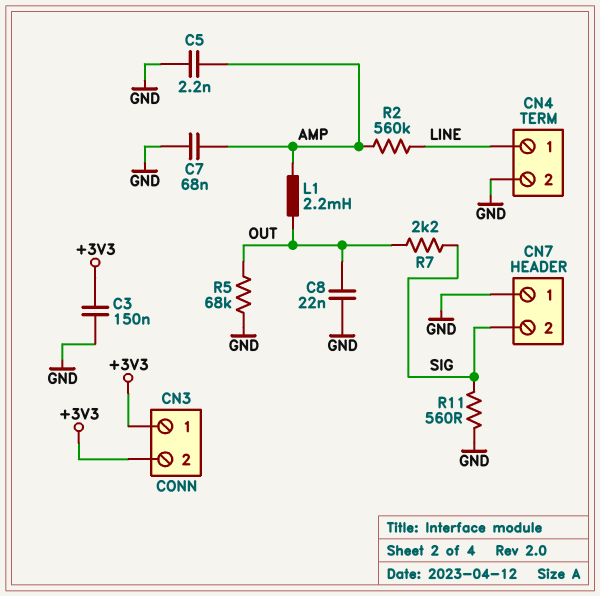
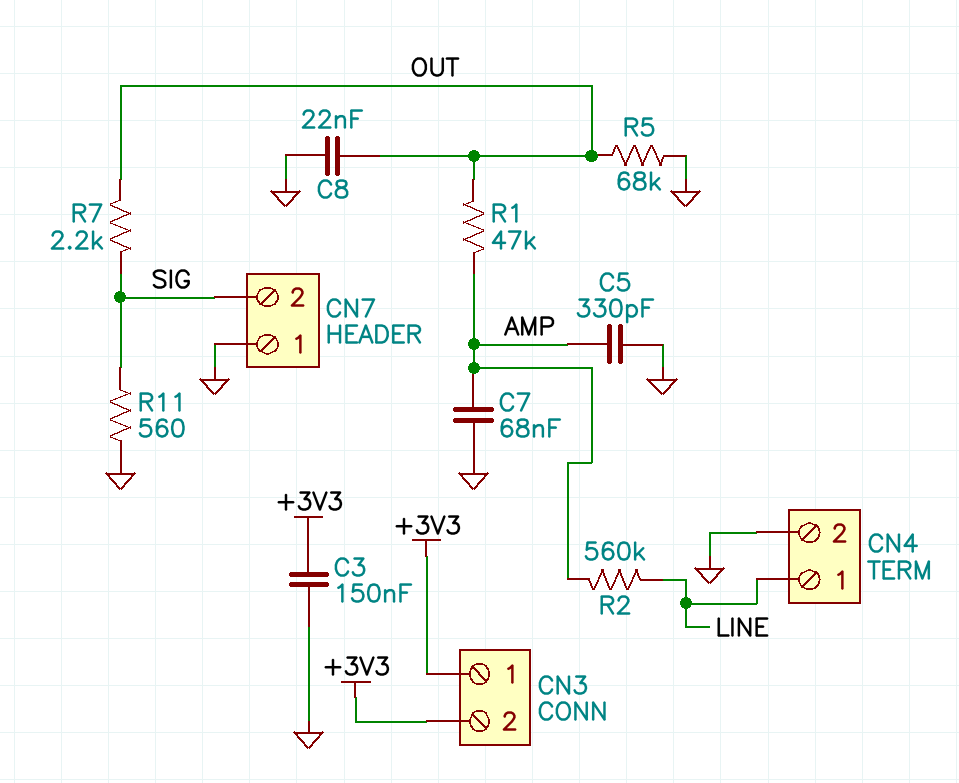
C5: 2.2nF (AMP, GND) -> 330pF (AMP, GND)
L1: 2.2mH (AMP, OUT) -> none
R1: none -> 47k (AMP, OUT)

